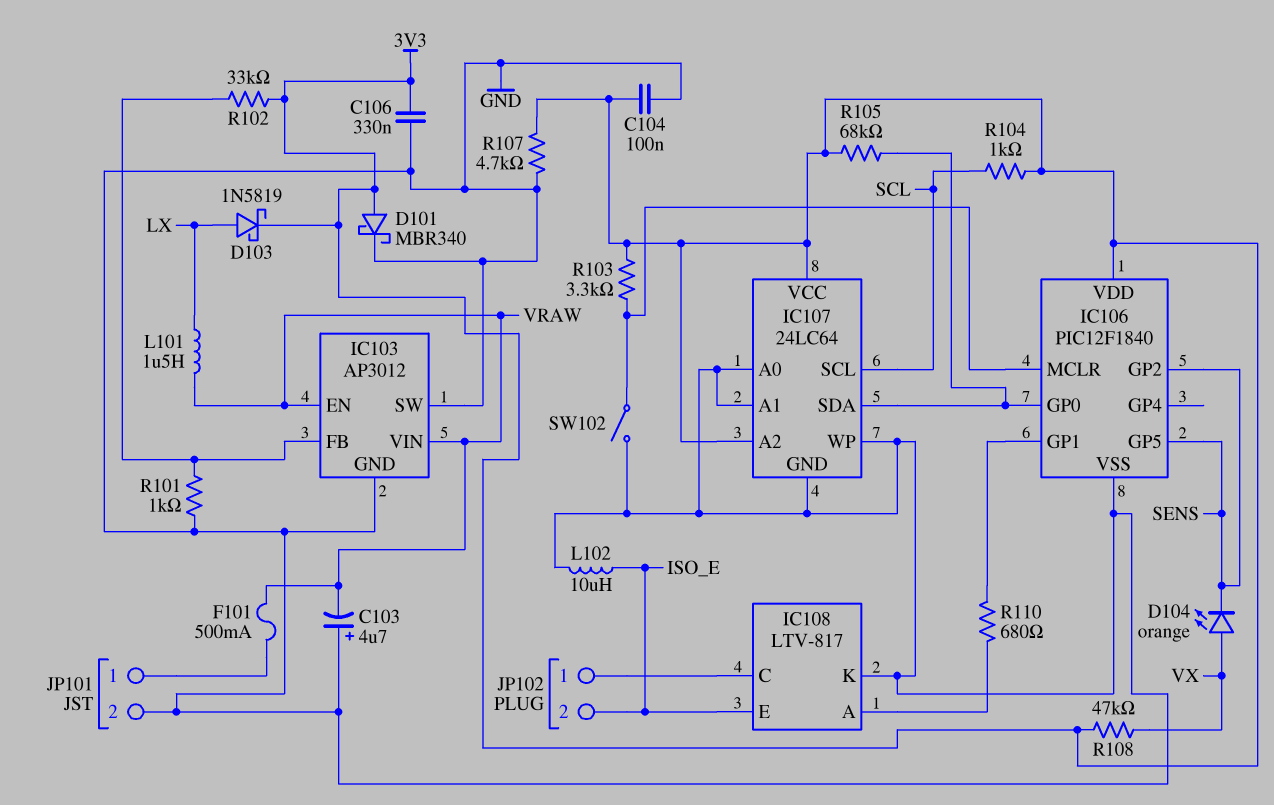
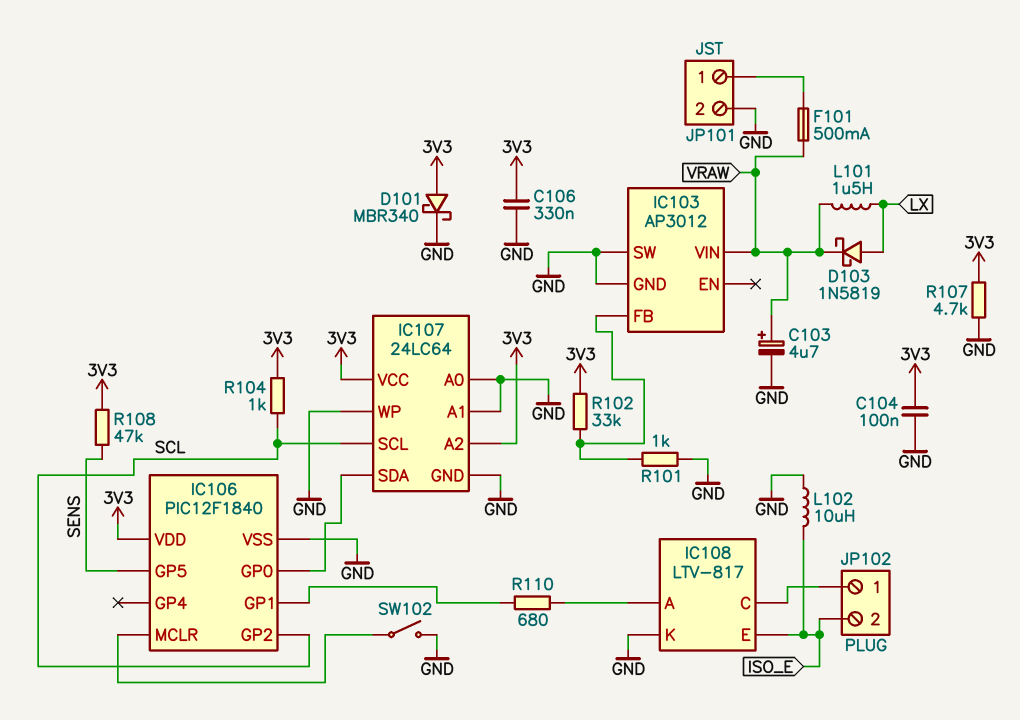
C103: 4.7uF (plus GND, minus VRAW) -> 4.7uF (plus VRAW, minus GND)
D103: schottky 1N5819 (A LX, K 3V3) -> schottky 1N5819 (A LX, K VRAW)
D104: LED orange (A VX, K SENS) -> none
IC103 pin EN: VRAW -> none
IC106 pin GP2: SENS -> SCL
R103: 3.3k (3V3, IC106/MCLR) -> none
R105: 68k (3V3, IC106/GP0) -> none
R108: 47k (3V3, VX) -> 47k (3V3, SENS)

